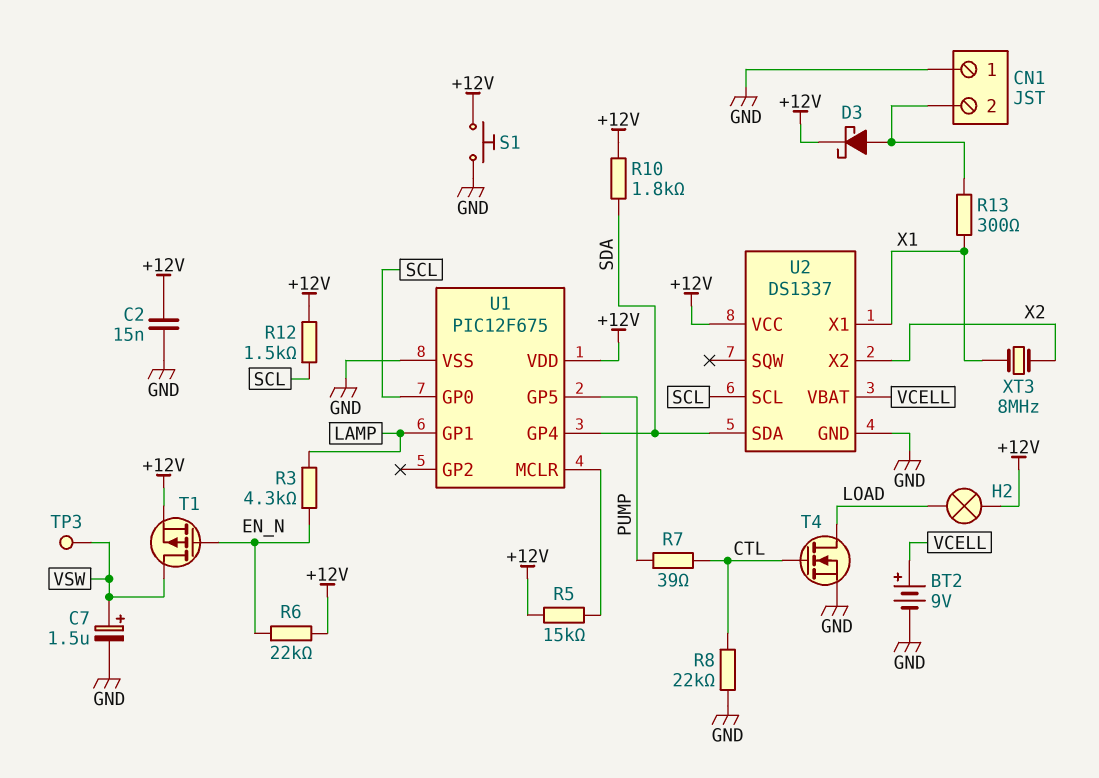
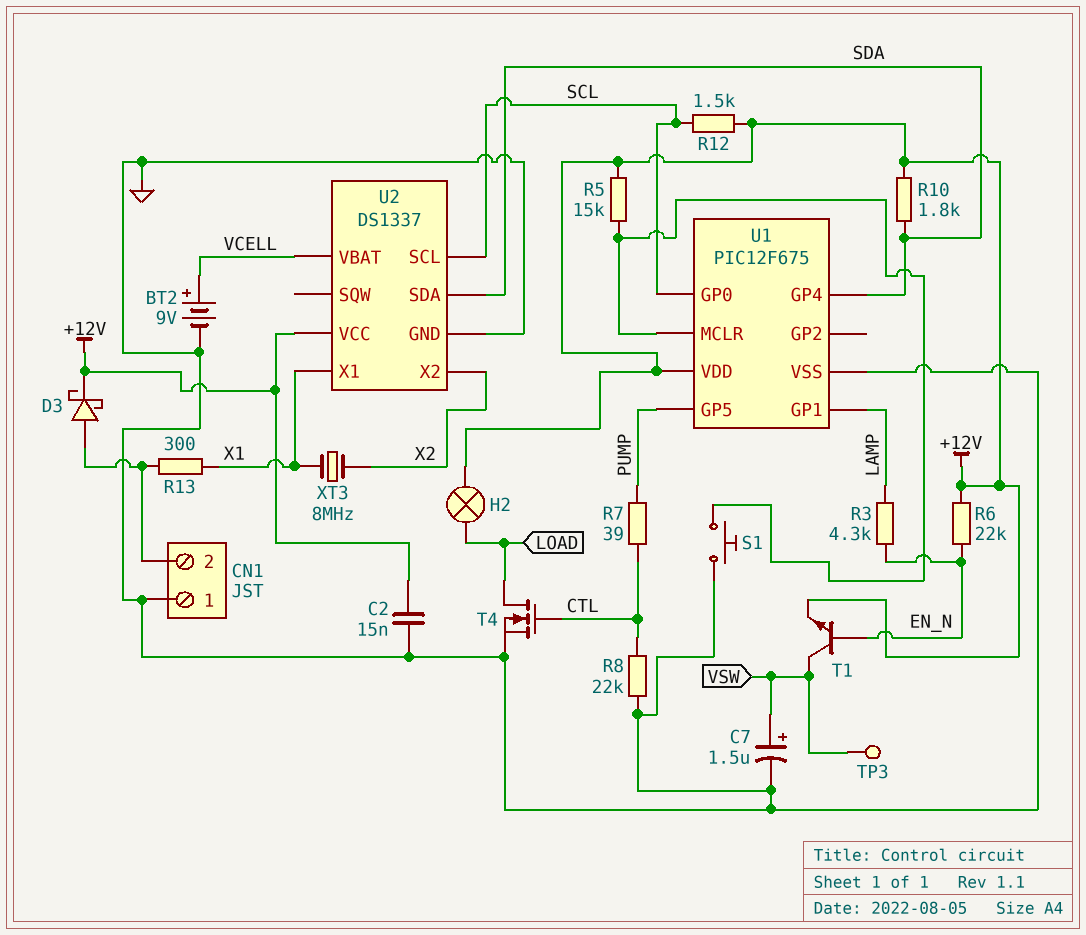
S1: button (+12V, GND) -> button (GND, U1/MCLR)
T1: PMOS (G EN_N, D VSW, S +12V) -> NPN (B EN_N, C VSW, E +12V)

